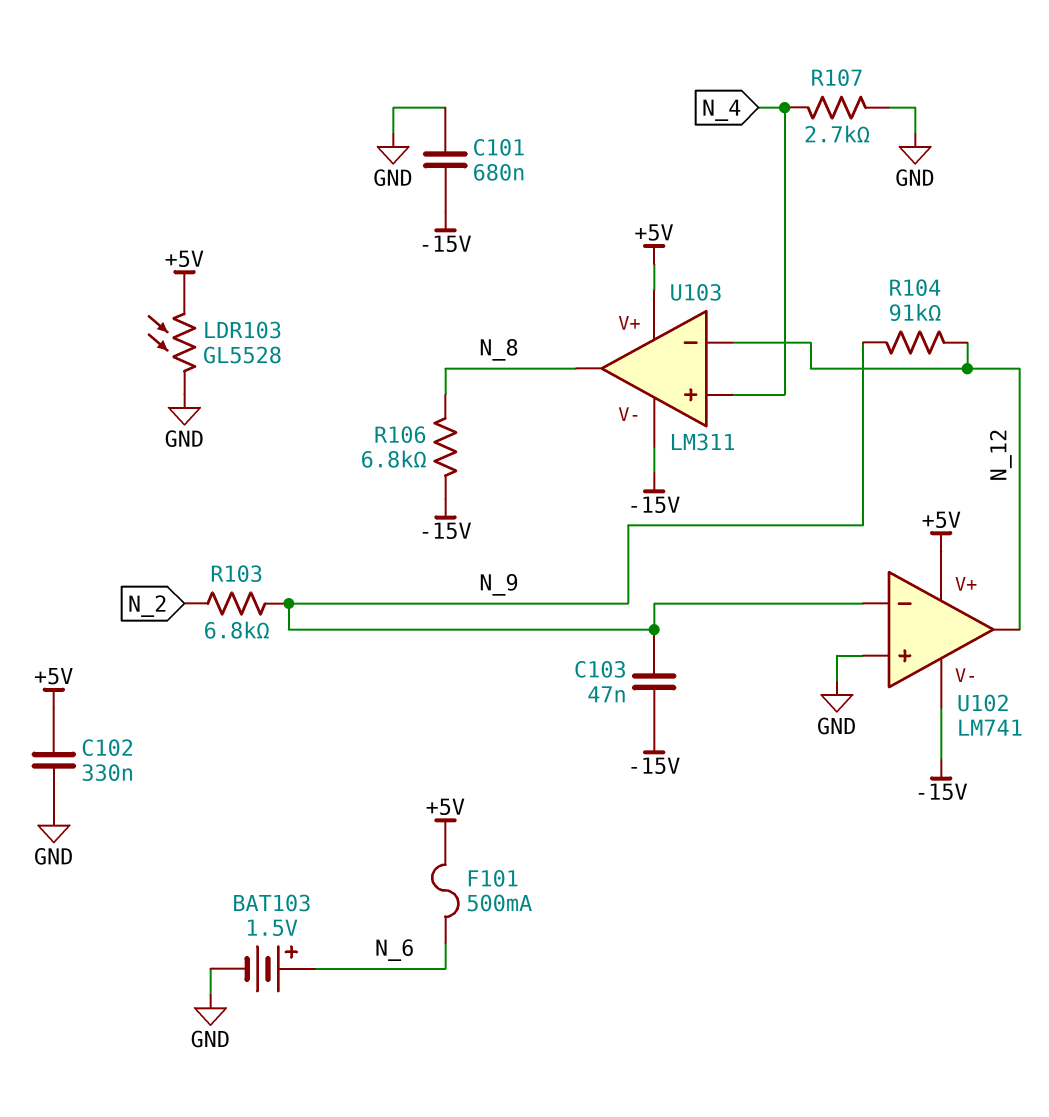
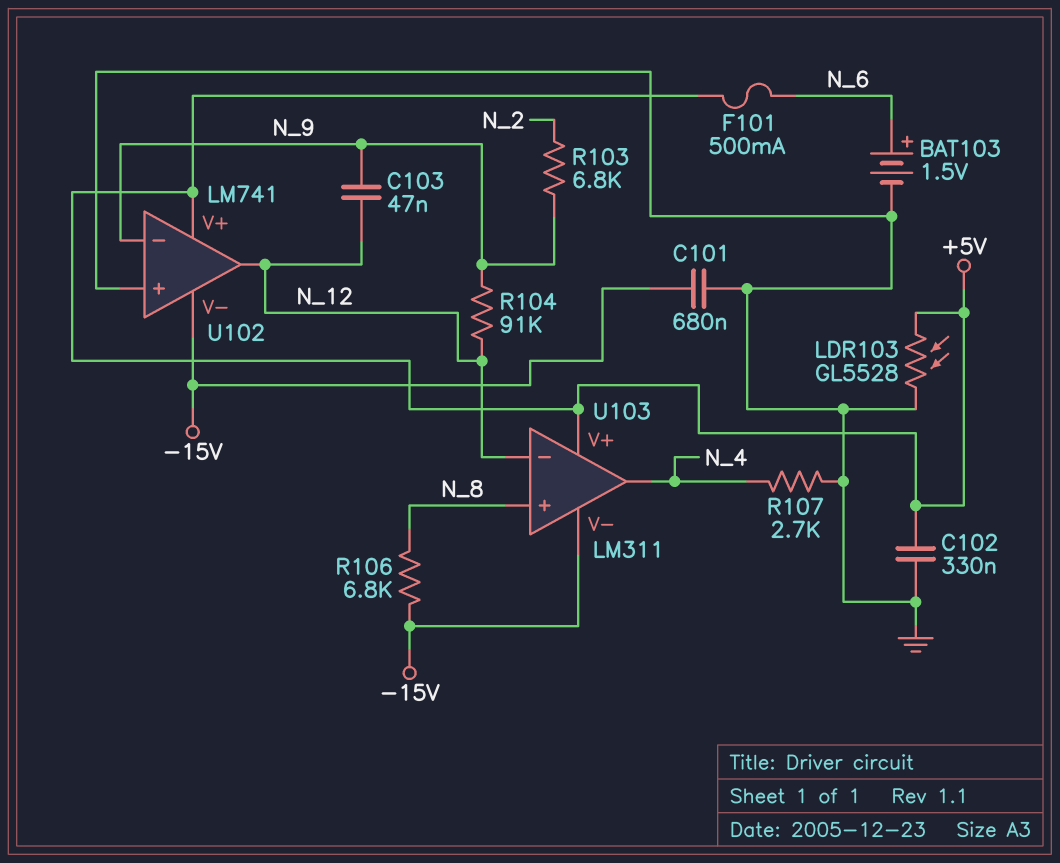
C103: 47nF (-15V, N_9) -> 47nF (N_9, N_12)
U103 pin in+: N_4 -> N_8
U103 pin out: N_8 -> N_4

